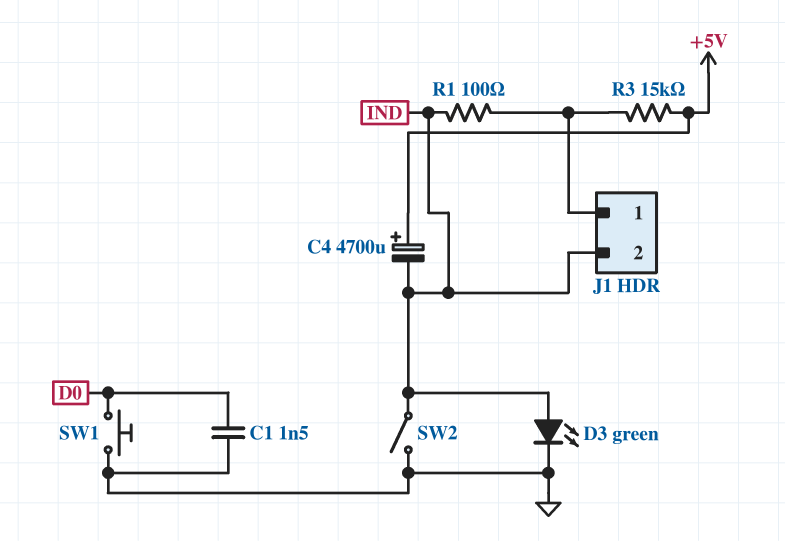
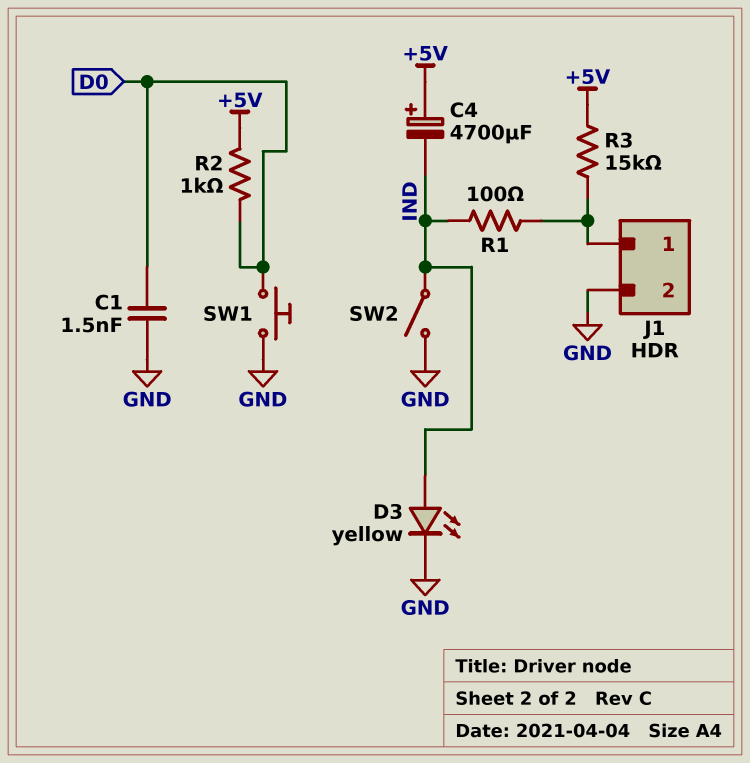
D3: LED green (A IND, K GND) -> LED yellow (A IND, K GND)
J1 pin 2: IND -> GND
R2: none -> 1k (+5V, D0)

